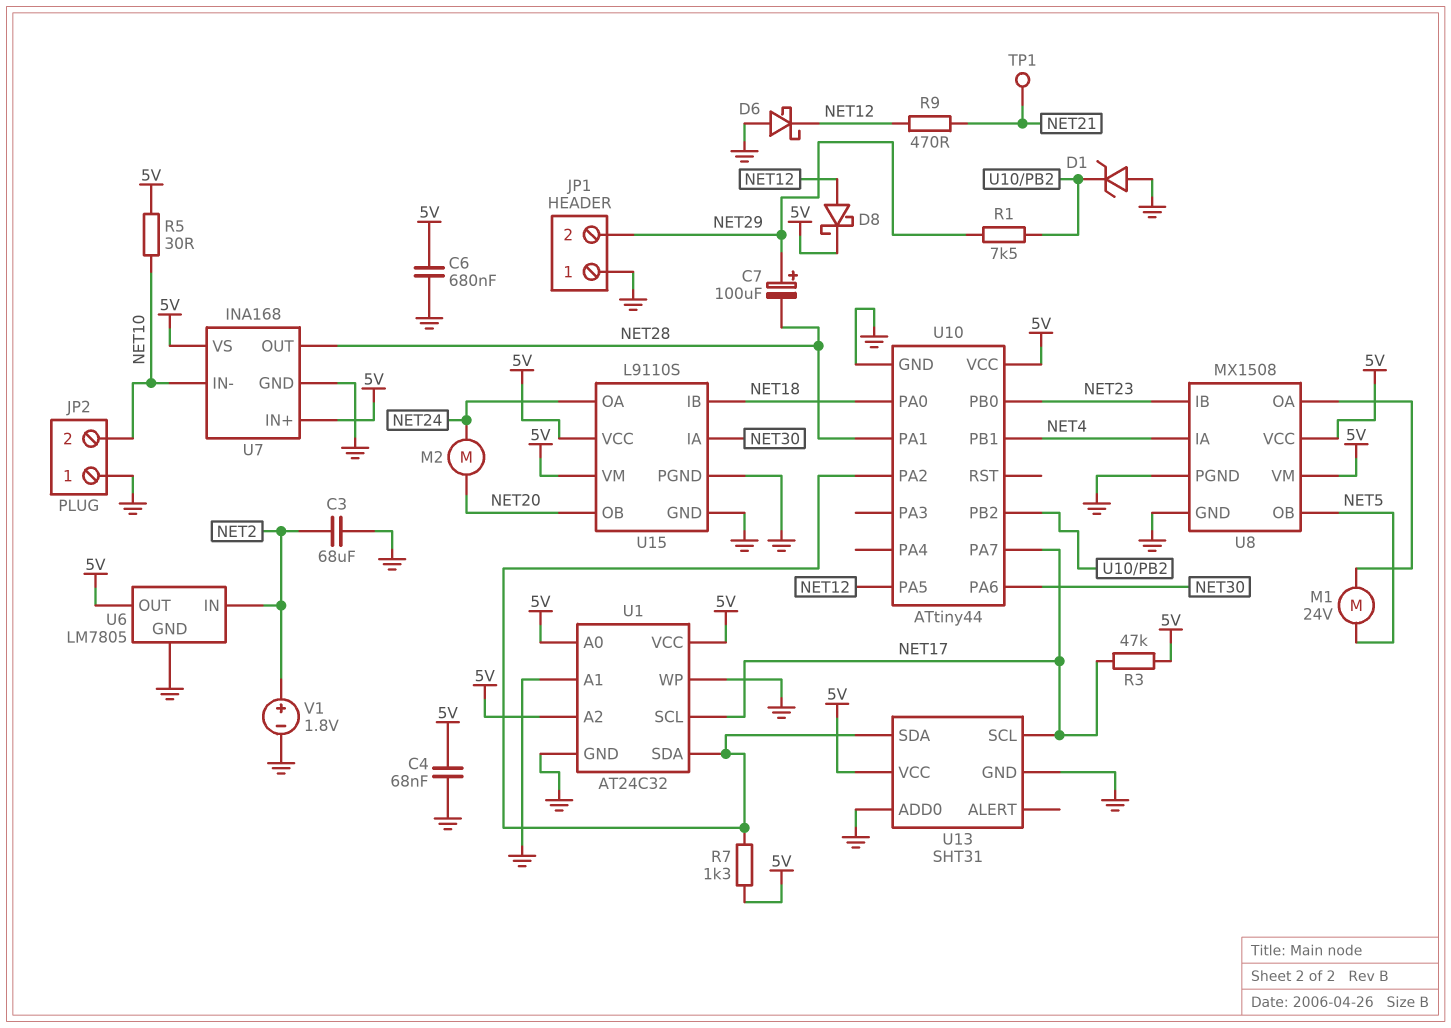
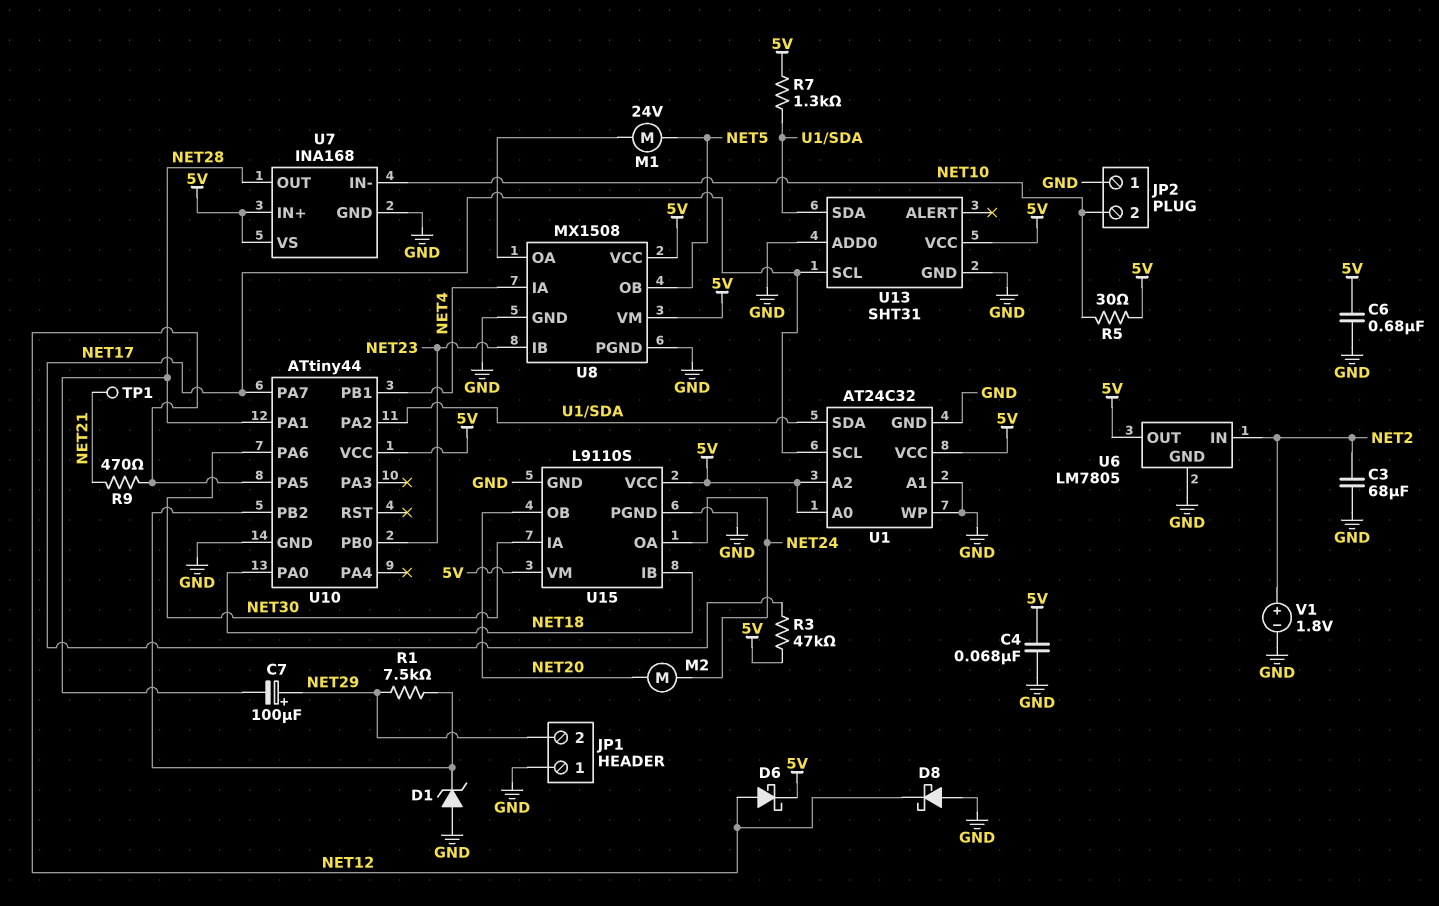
D6: schottky (A GND, K NET12) -> schottky (A NET12, K 5V)
D8: schottky (A NET12, K 5V) -> schottky (A GND, K NET12)

